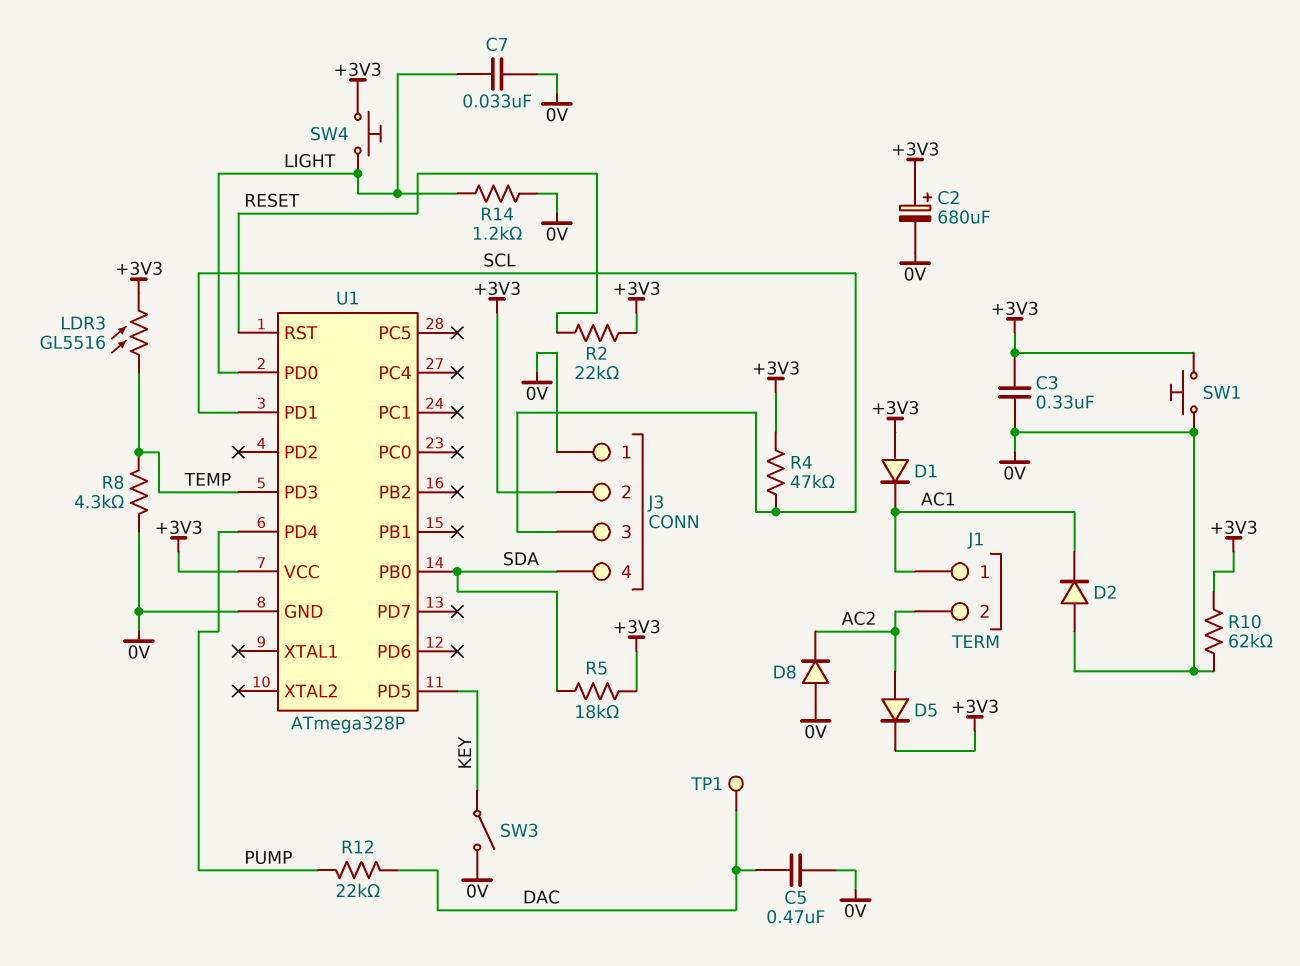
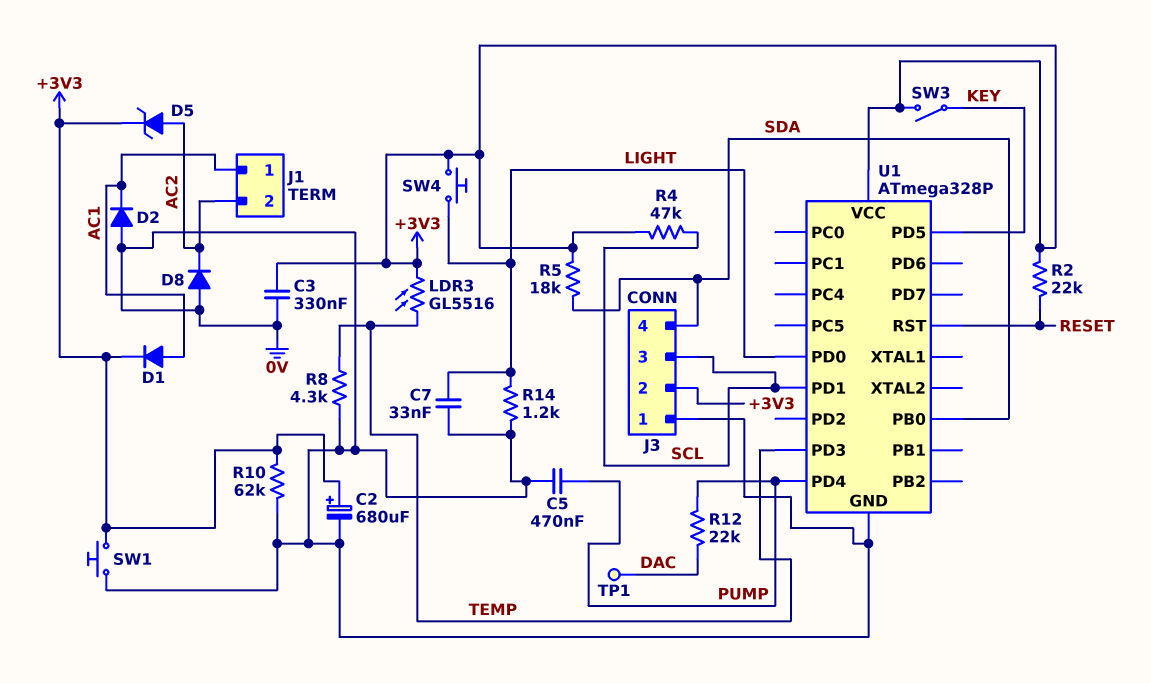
C5: 470nF (0V, DAC) -> 470nF (0V, PUMP)
D1: diode (A +3V3, K AC1) -> diode (A AC1, K +3V3)
D5: diode (A AC2, K +3V3) -> zener (A AC2, K +3V3)
SW3: switch (0V, KEY) -> switch (+3V3, KEY)

